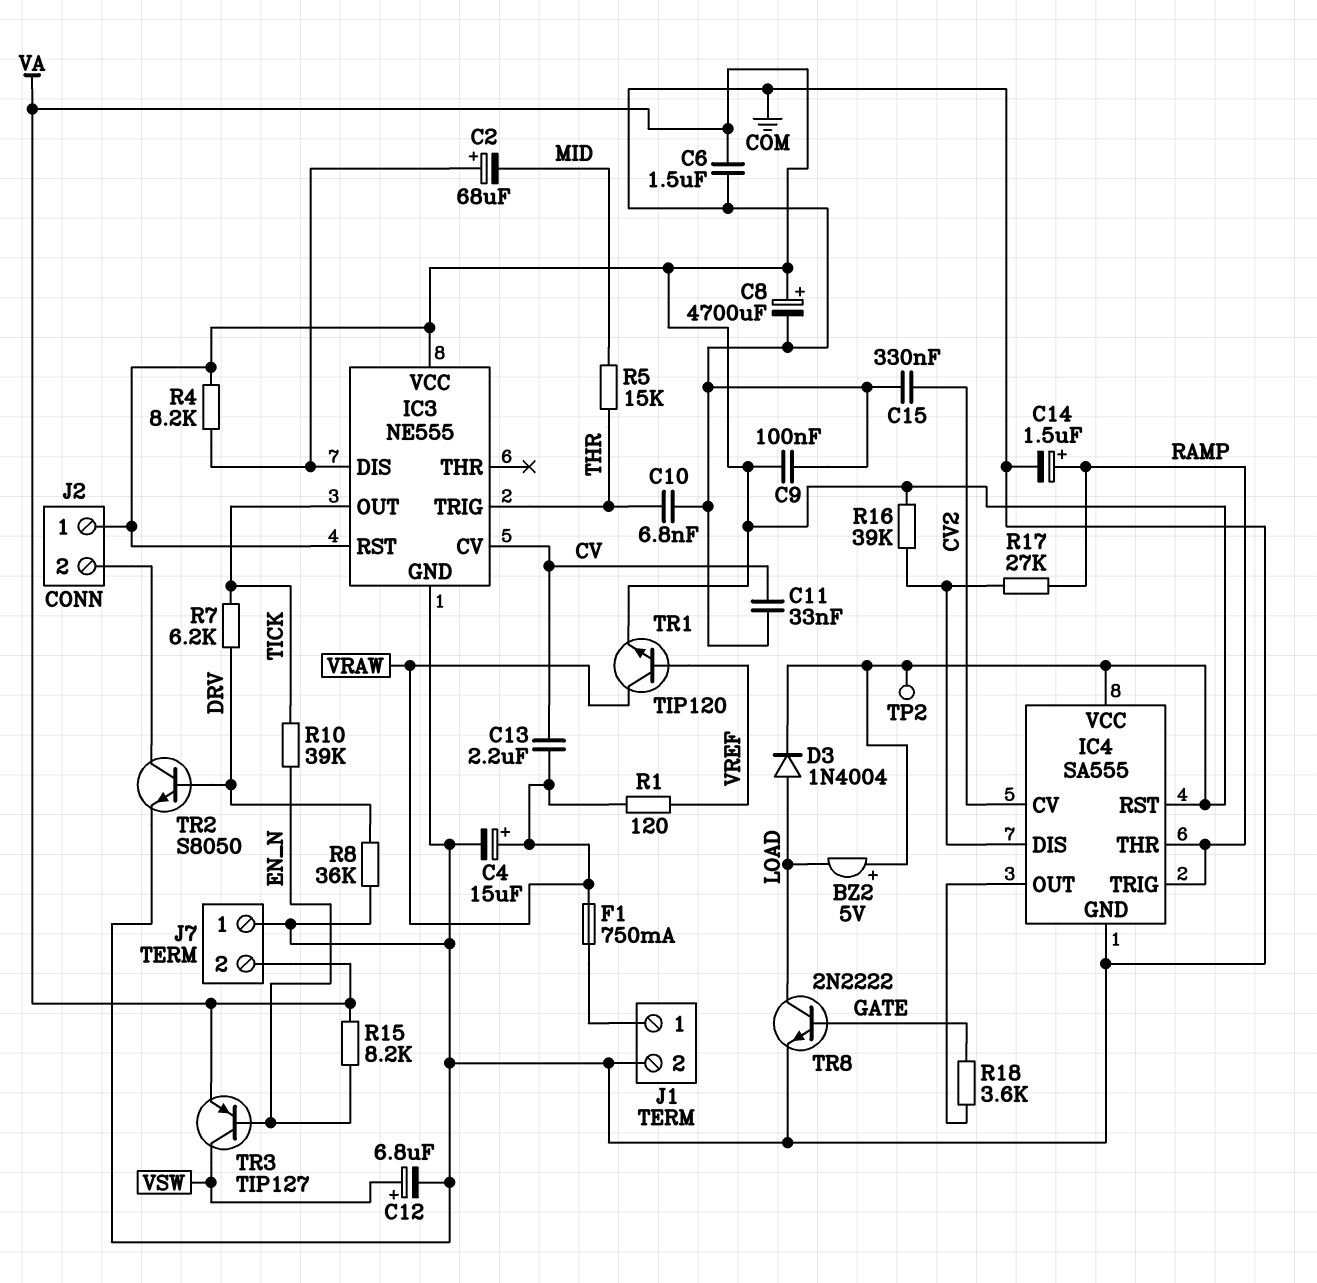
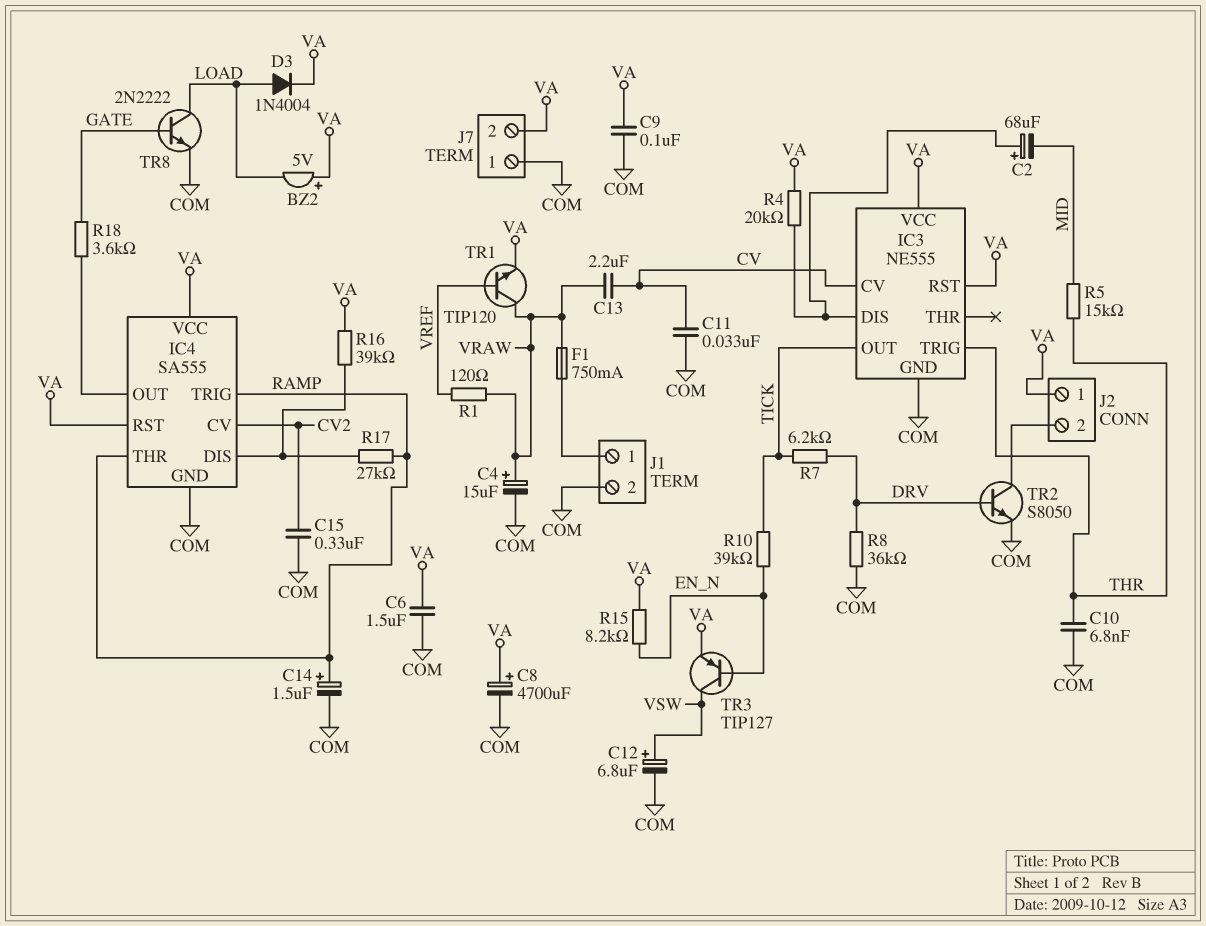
R4: 8.2k (IC3/DIS, VA) -> 20k (IC3/DIS, VA)
TP2: test point (VA) -> none

